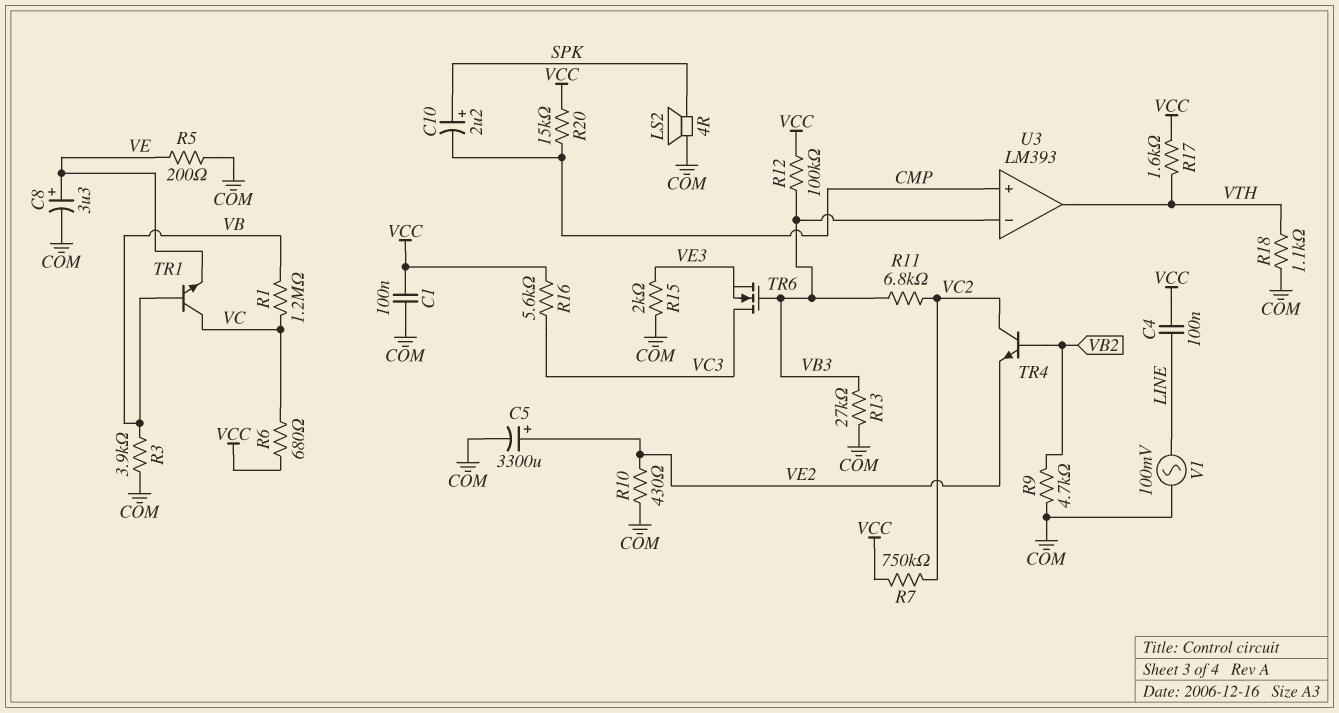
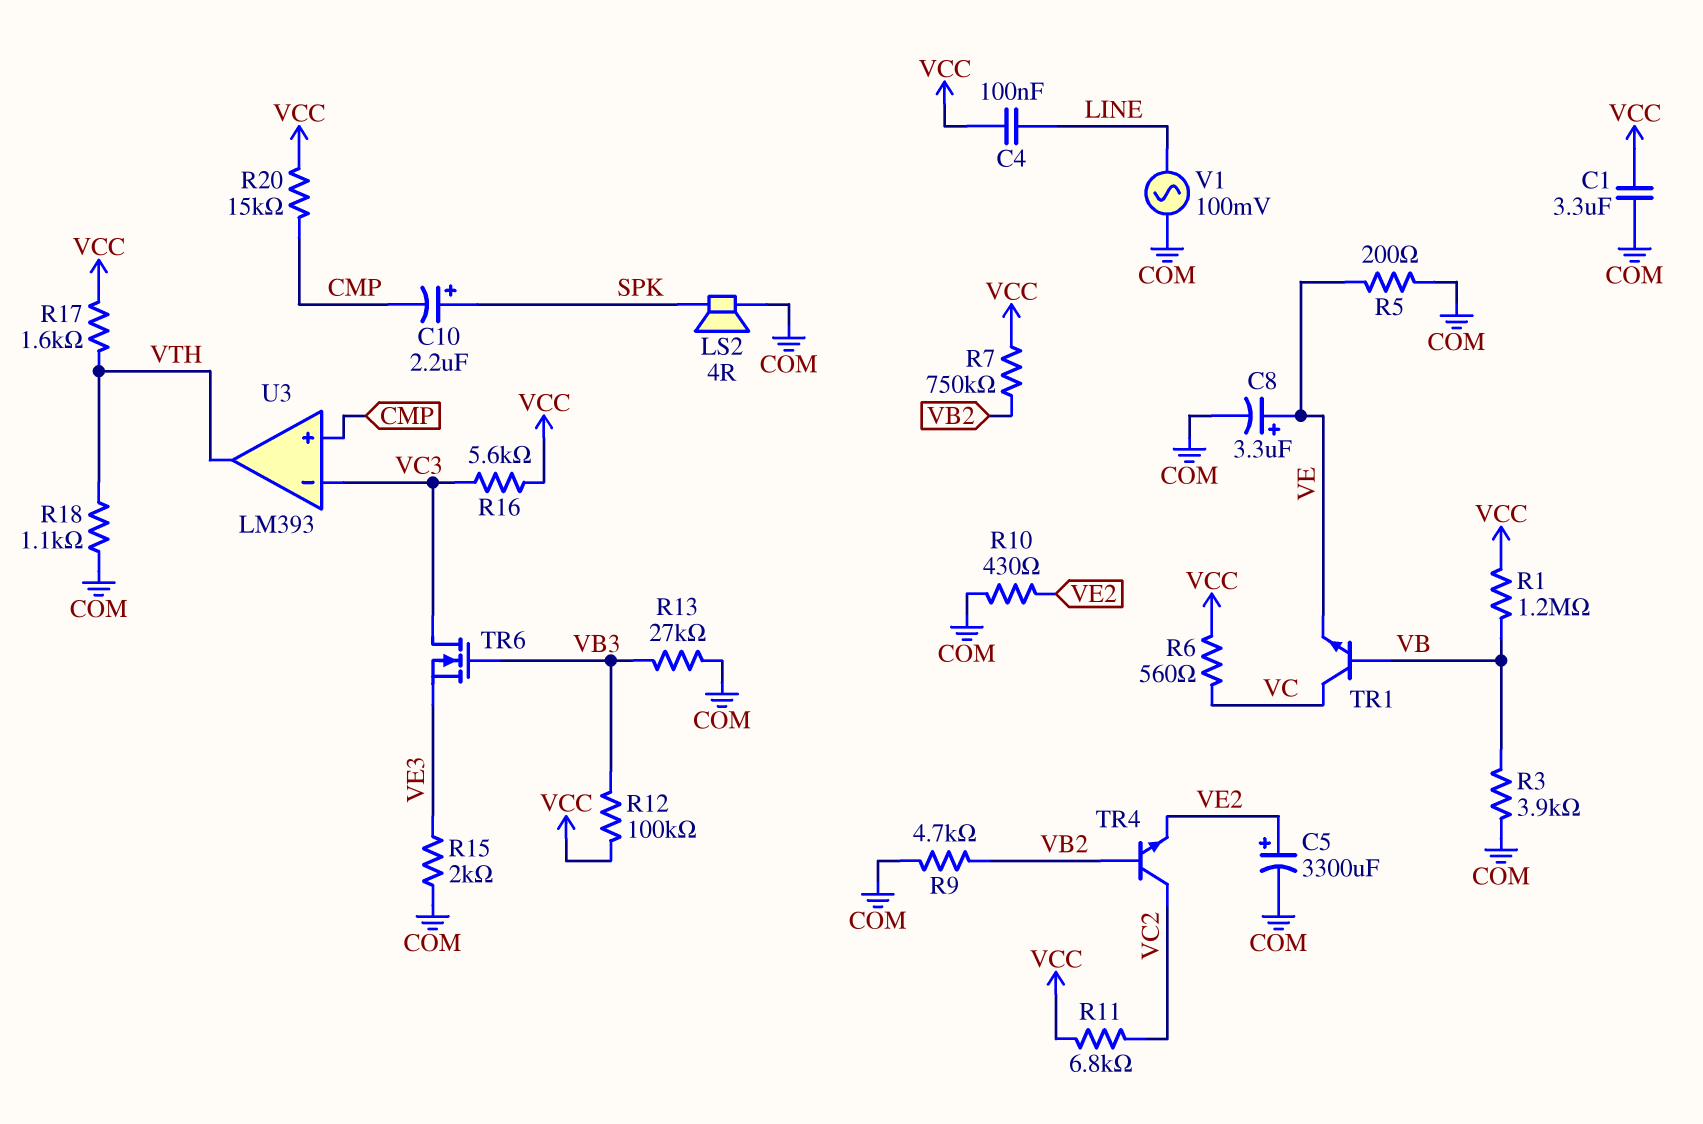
C1: 100nF (COM, VCC) -> 3.3uF (COM, VCC)
R1: 1.2M (VB, VC) -> 1.2M (VB, VCC)
R6: 680 (VC, VCC) -> 560 (VC, VCC)
R7: 750k (VC2, VCC) -> 750k (VB2, VCC)
R11: 6.8k (VB3, VC2) -> 6.8k (VC2, VCC)
U3 pin in-: VB3 -> VC3

